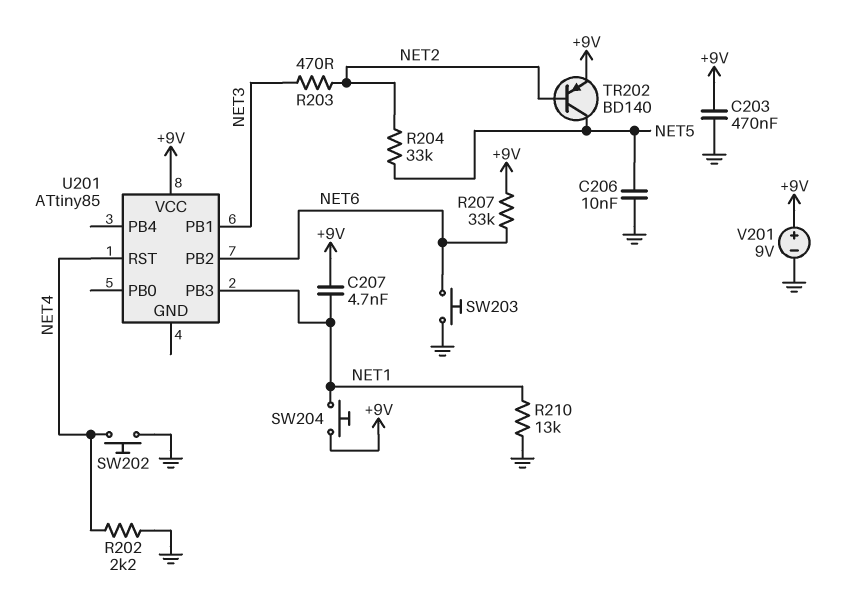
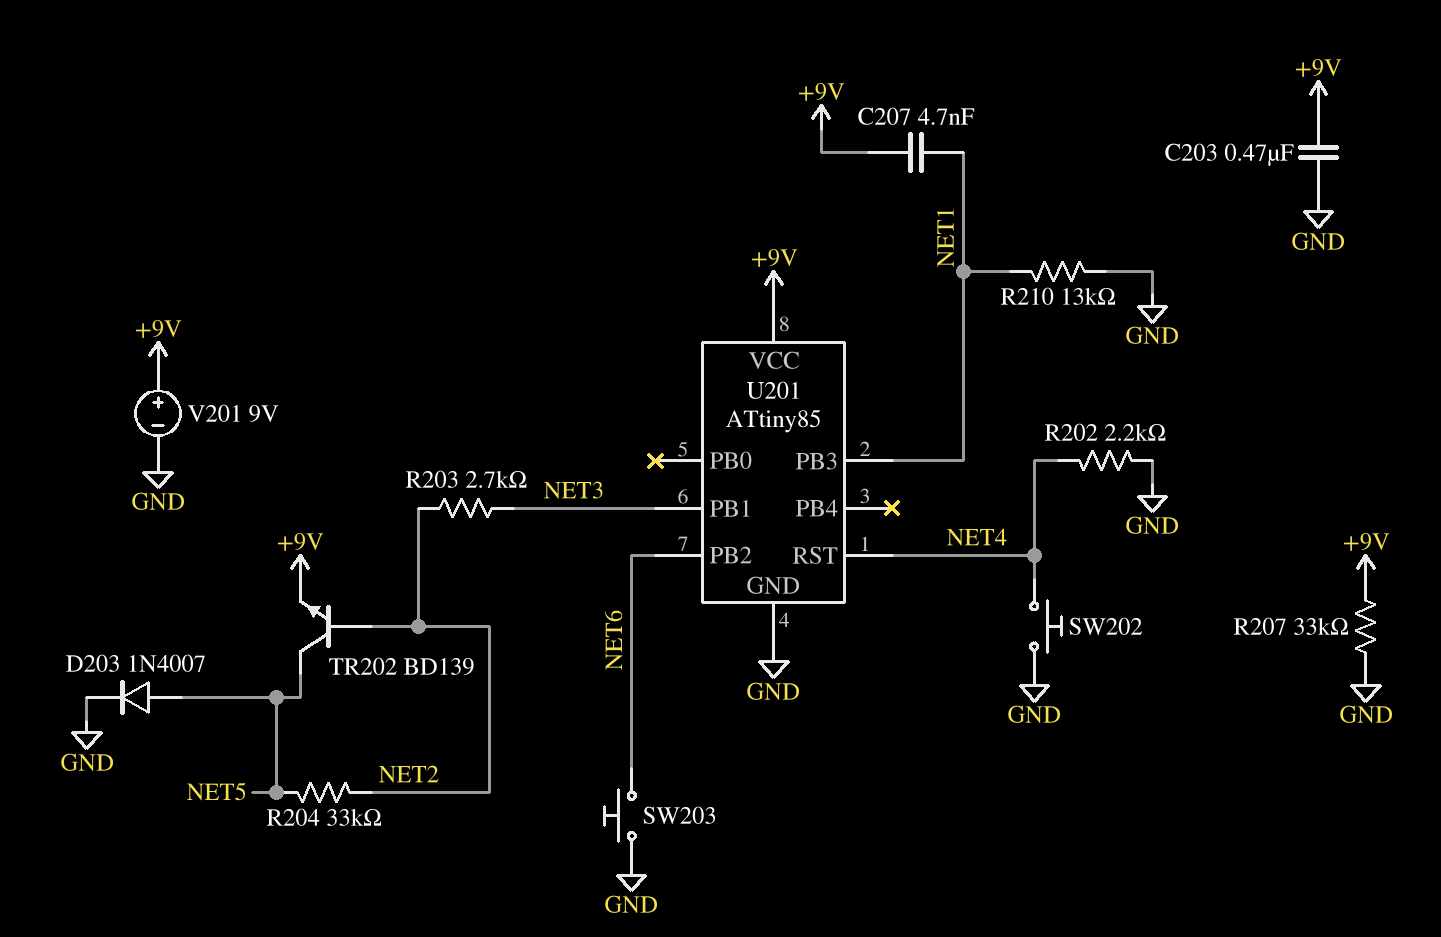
C206: 10nF (GND, NET5) -> none
D203: none -> diode 1N4007 (A NET5, K GND)
R203: 470 (NET2, NET3) -> 2.7k (NET2, NET3)
R207: 33k (+9V, NET6) -> 33k (+9V, GND)
SW204: button (+9V, NET1) -> none
TR202: PNP BD140 (B NET2, C NET5, E +9V) -> NPN BD139 (B NET2, C NET5, E +9V)
U201 pin GND: none -> GND

